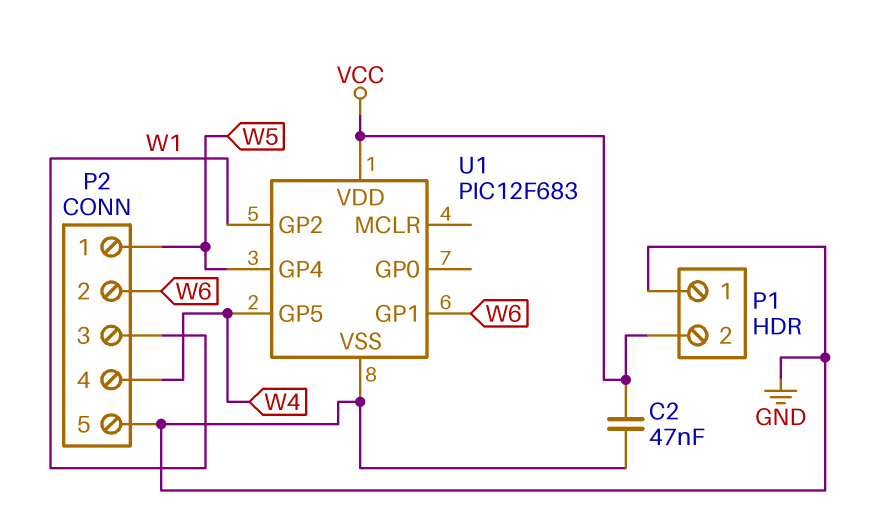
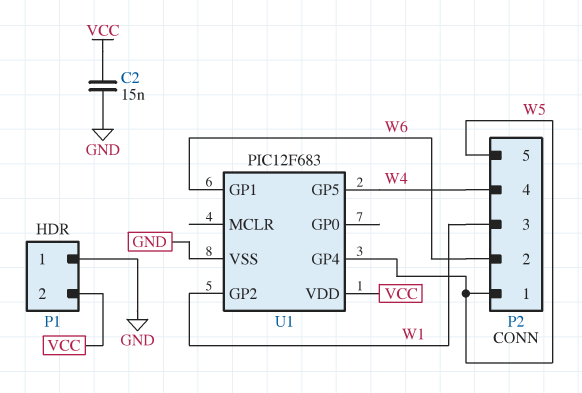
C2: 47nF (GND, VCC) -> 15nF (GND, VCC)
P2 pin 5: GND -> W5

